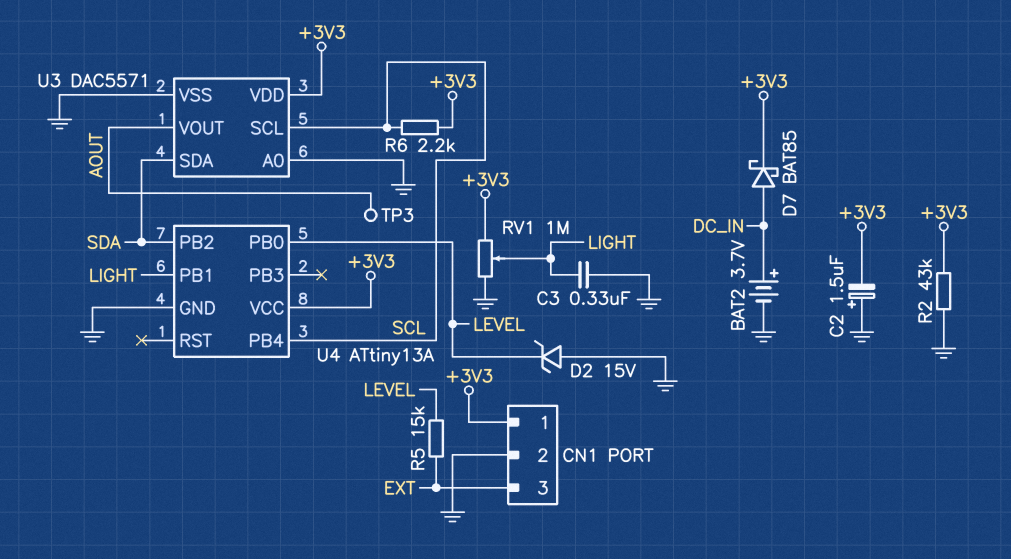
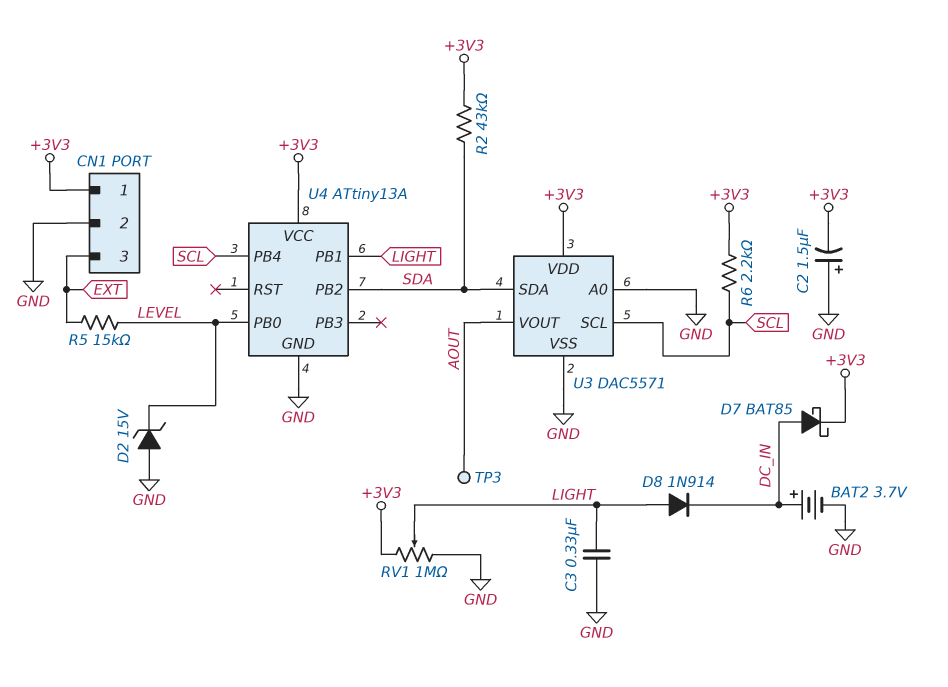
D8: none -> diode 1N914 (A LIGHT, K DC_IN)
R2: 43k (+3V3, GND) -> 43k (+3V3, SDA)

